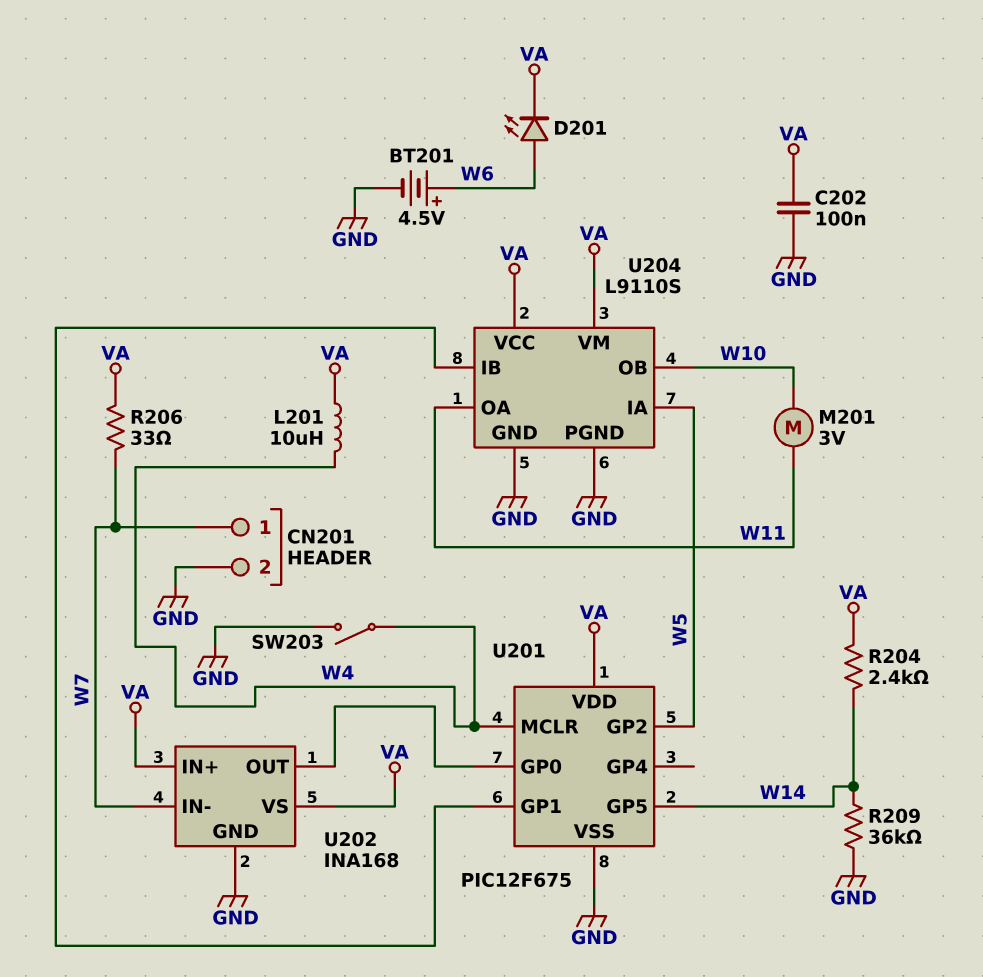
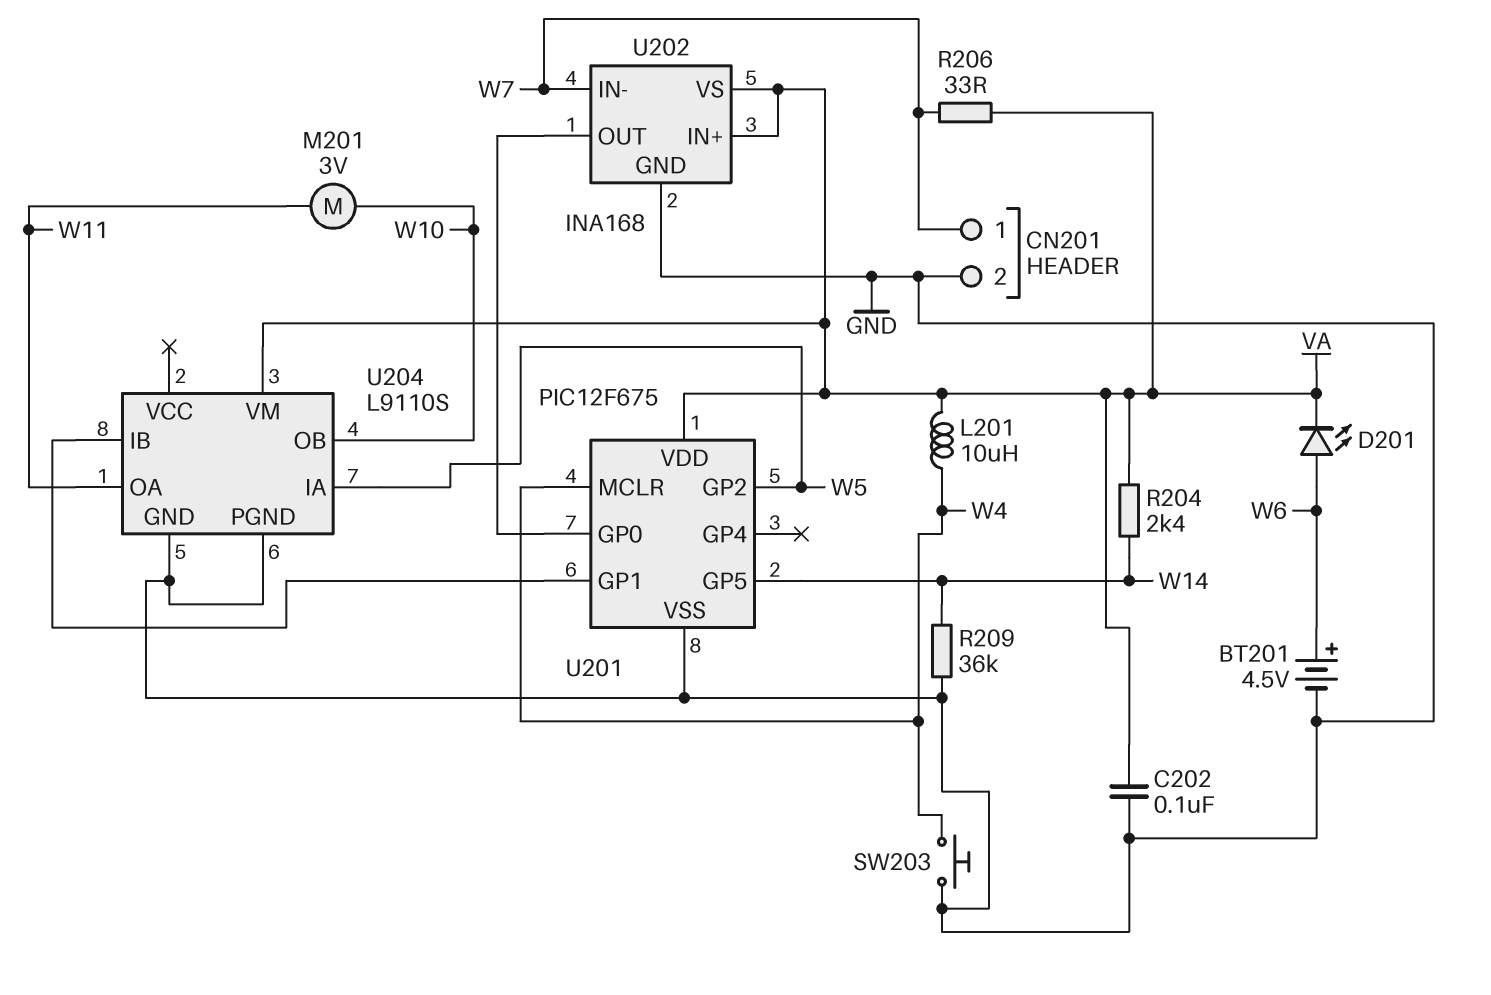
SW203: switch (GND, W4) -> button (GND, W4)
U204 pin VCC: VA -> none

